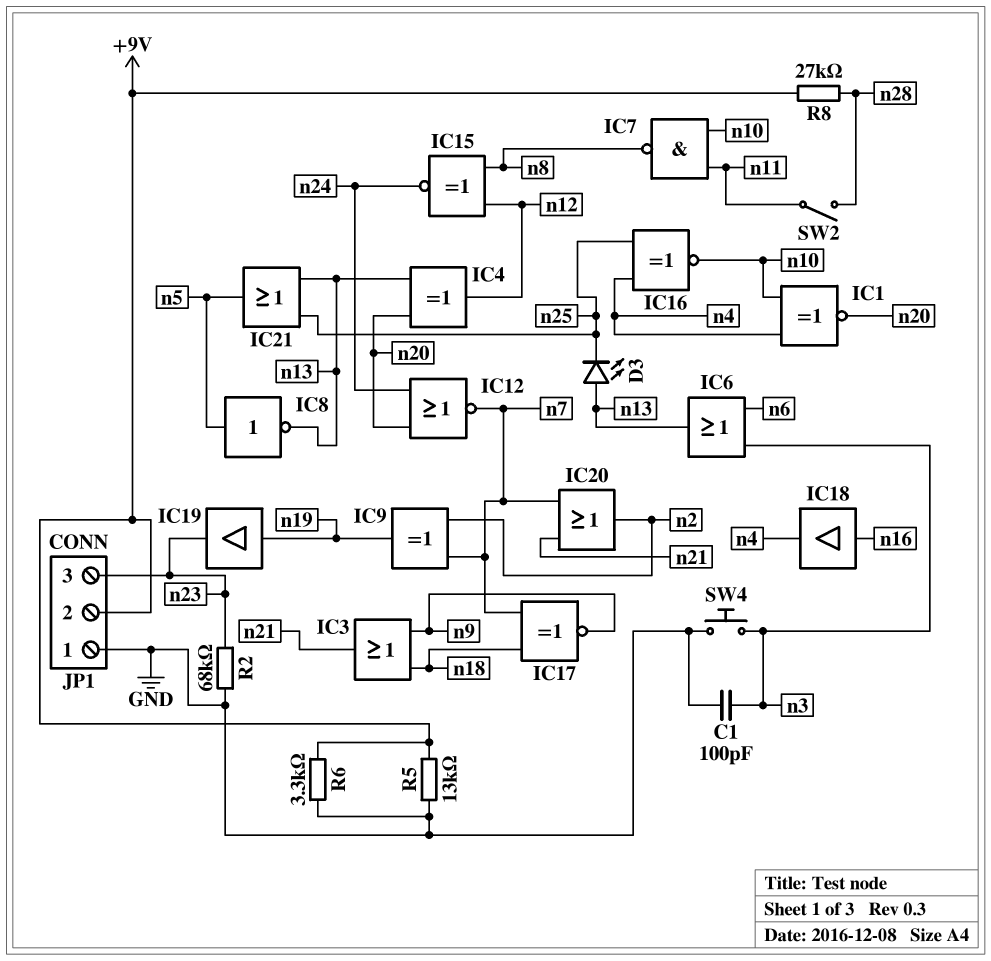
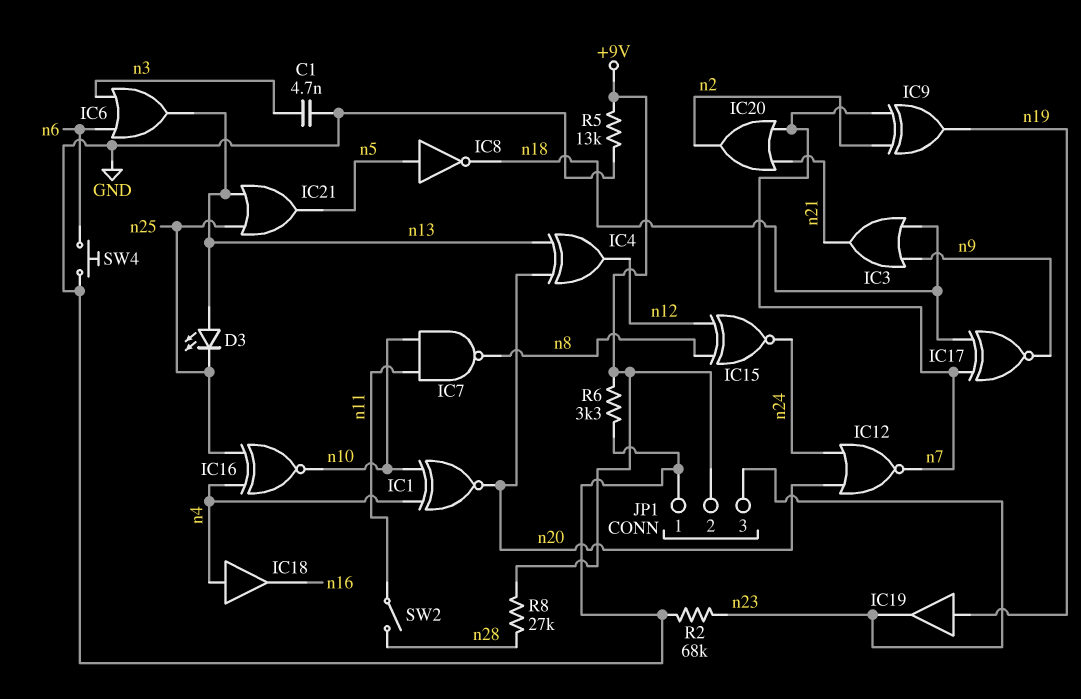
C1: 100pF (GND, n3) -> 4.7nF (GND, n3)
IC8: NOT (in n5, out n13) -> NOT (in n5, out n18)
IC18: buffer (in n16, out n4) -> buffer (in n4, out n16)
SW4: button (GND, n3) -> button (GND, n6)

